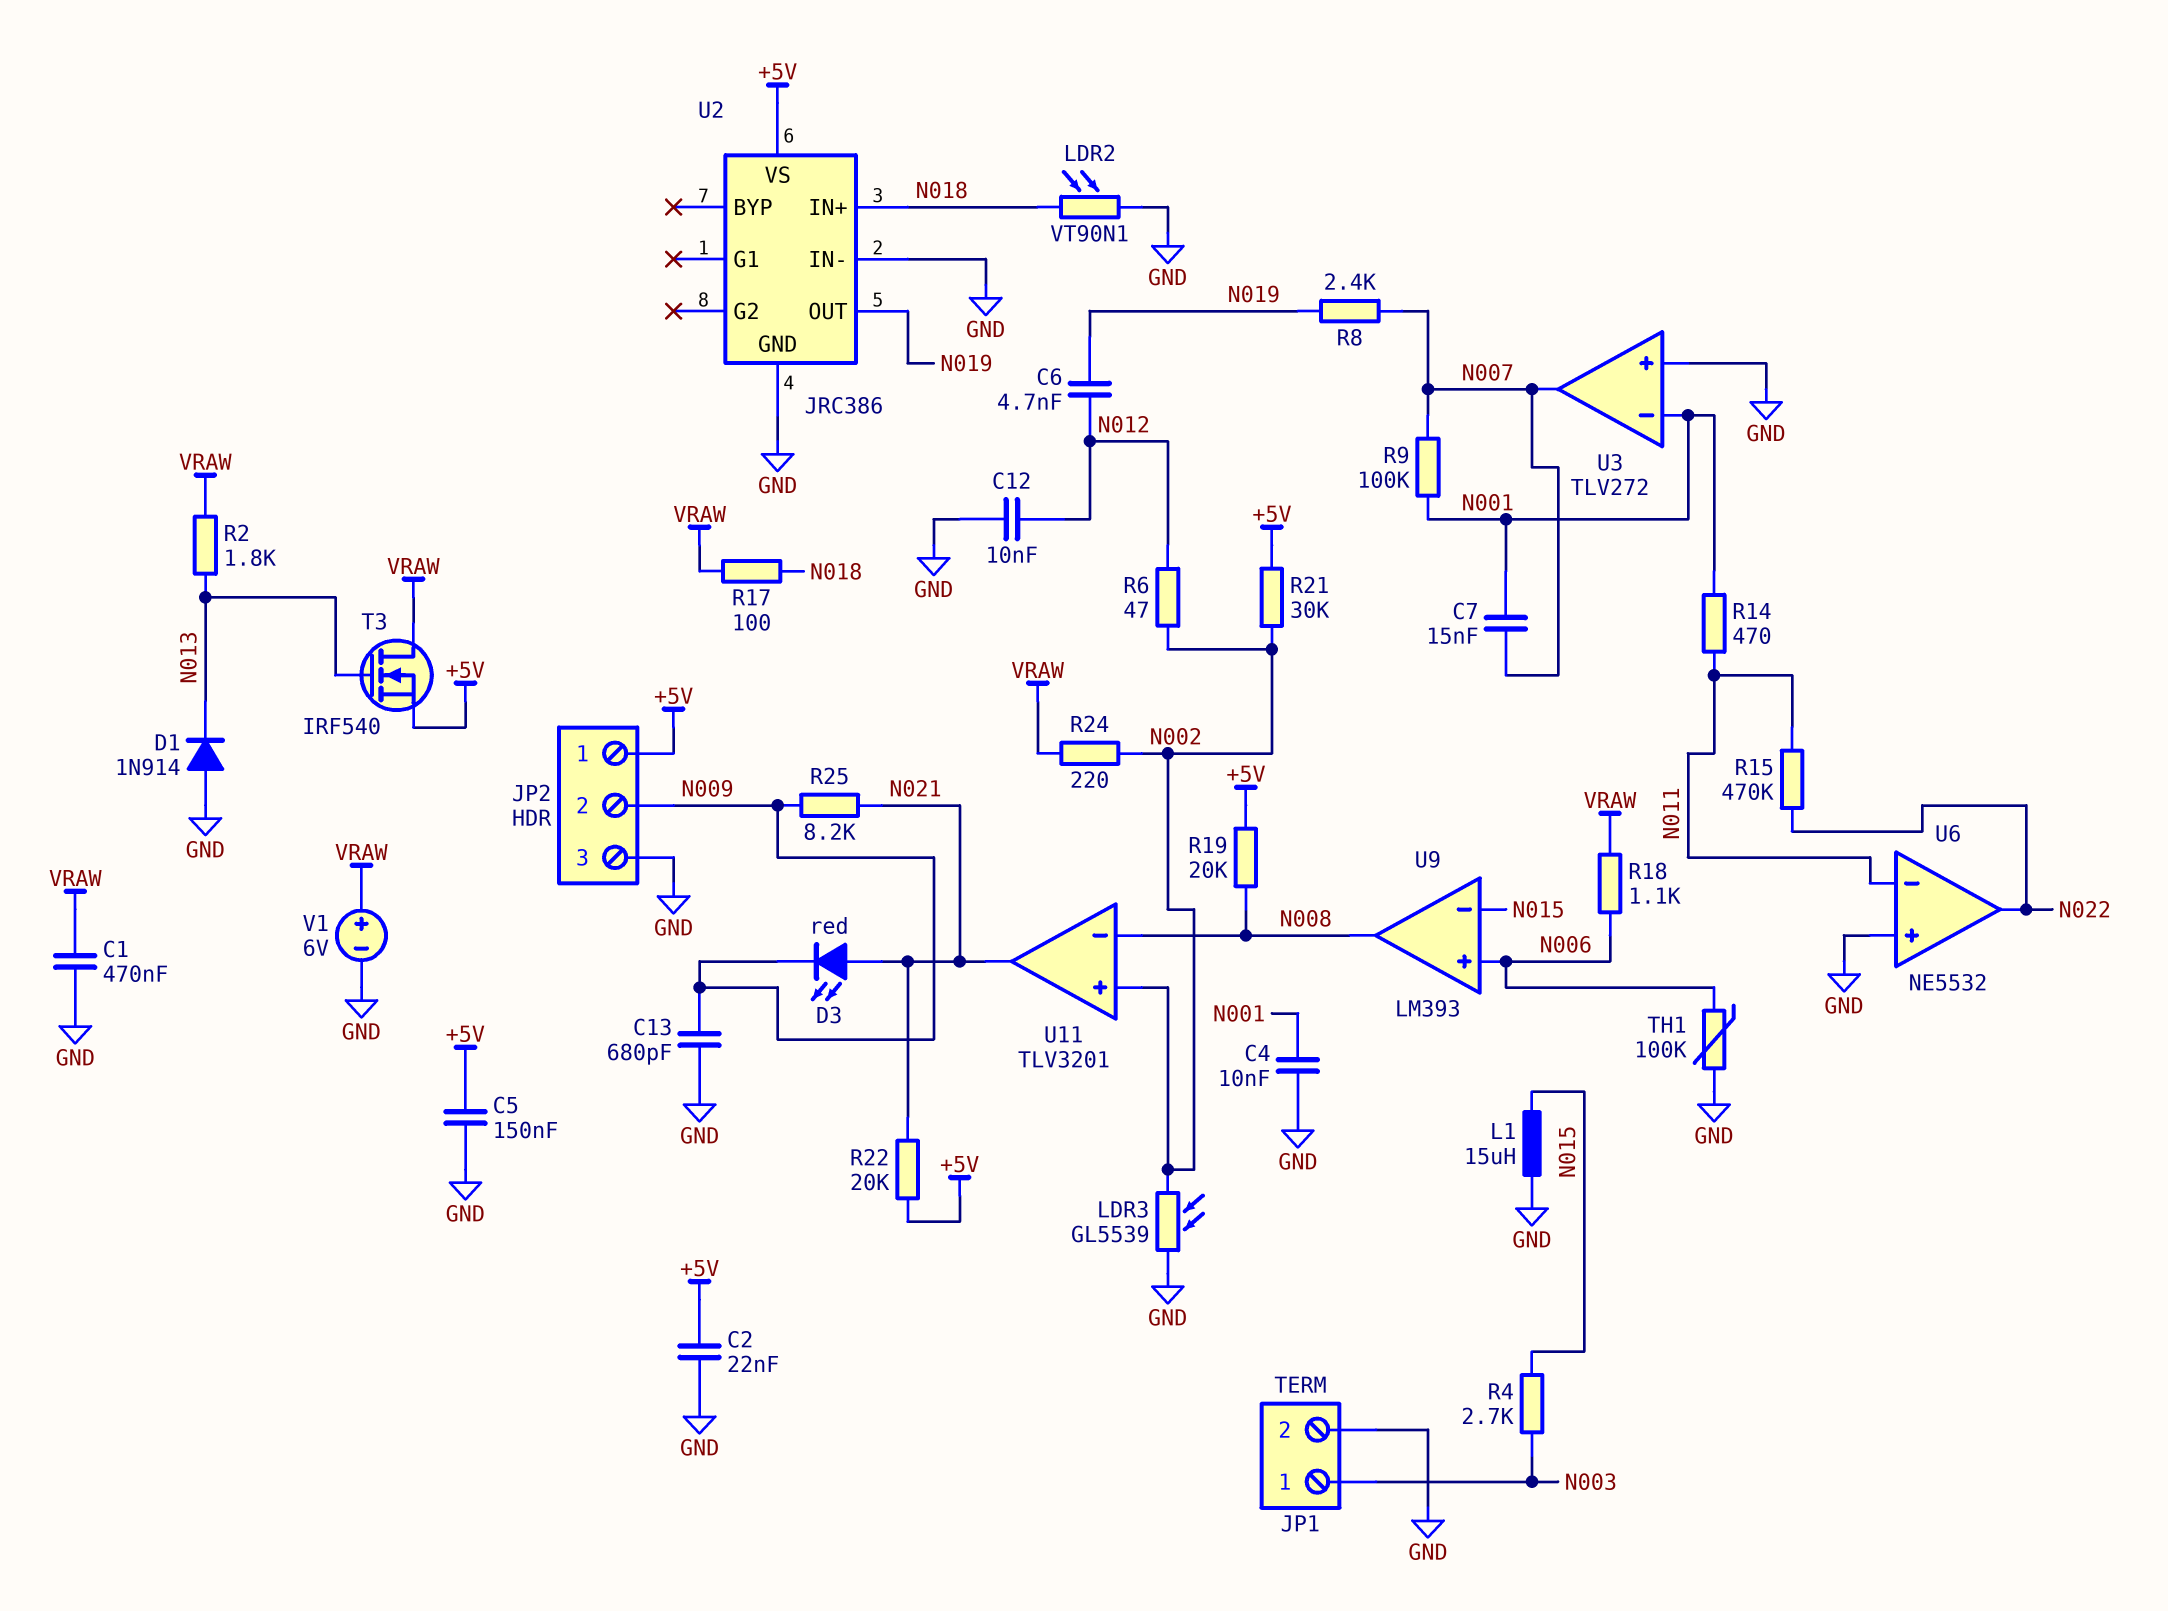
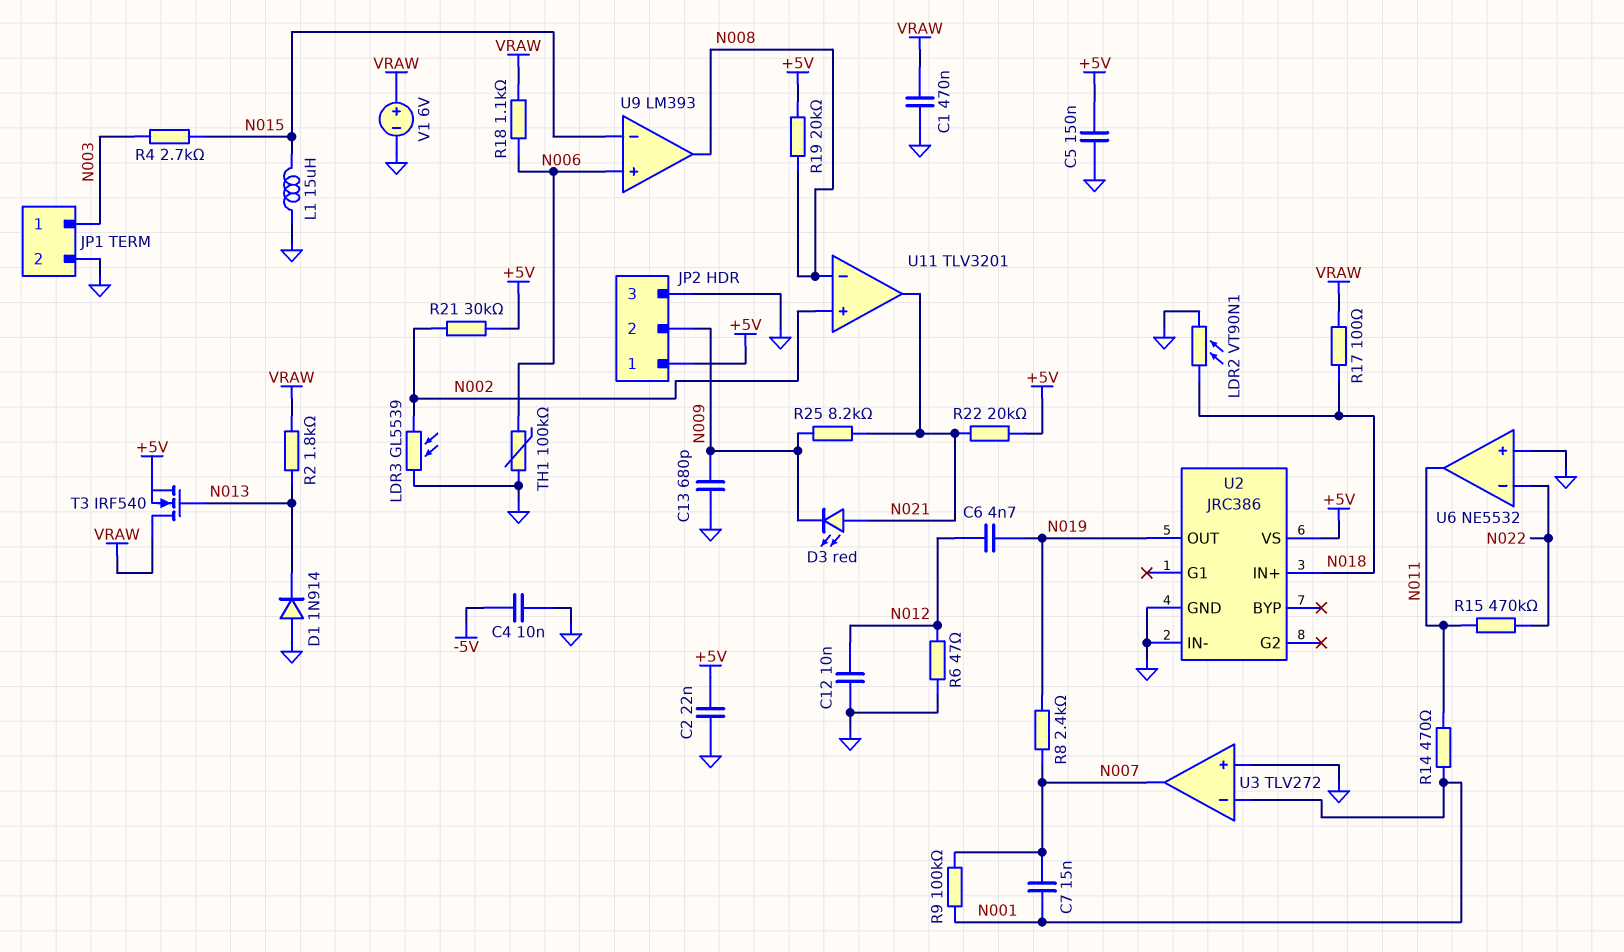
C4: 10nF (GND, N001) -> 10nF (-5V, GND)
R6: 47 (N002, N012) -> 47 (GND, N012)
R24: 220 (N002, VRAW) -> none
U6 pin in-: N011 -> N022
U6 pin out: N022 -> N011

